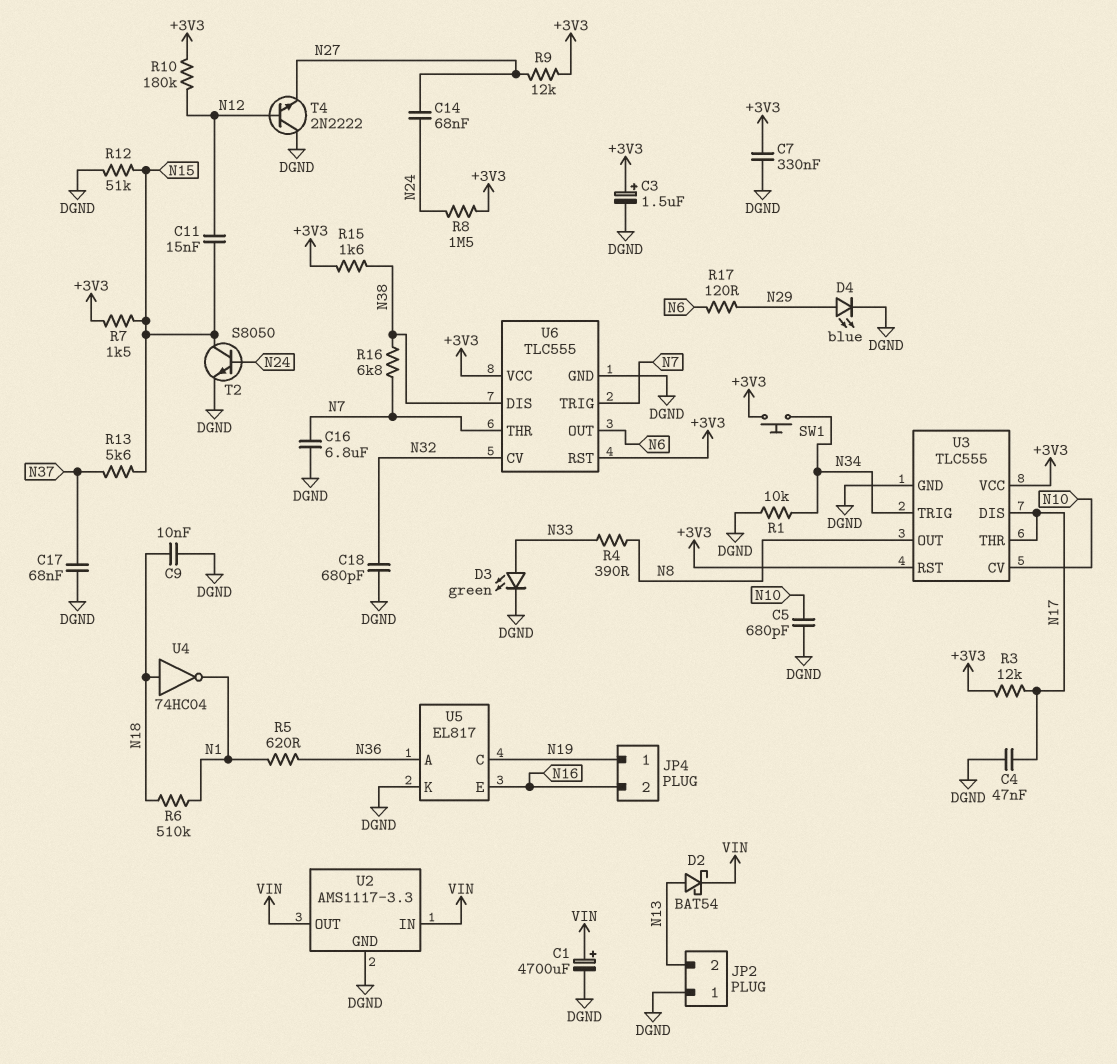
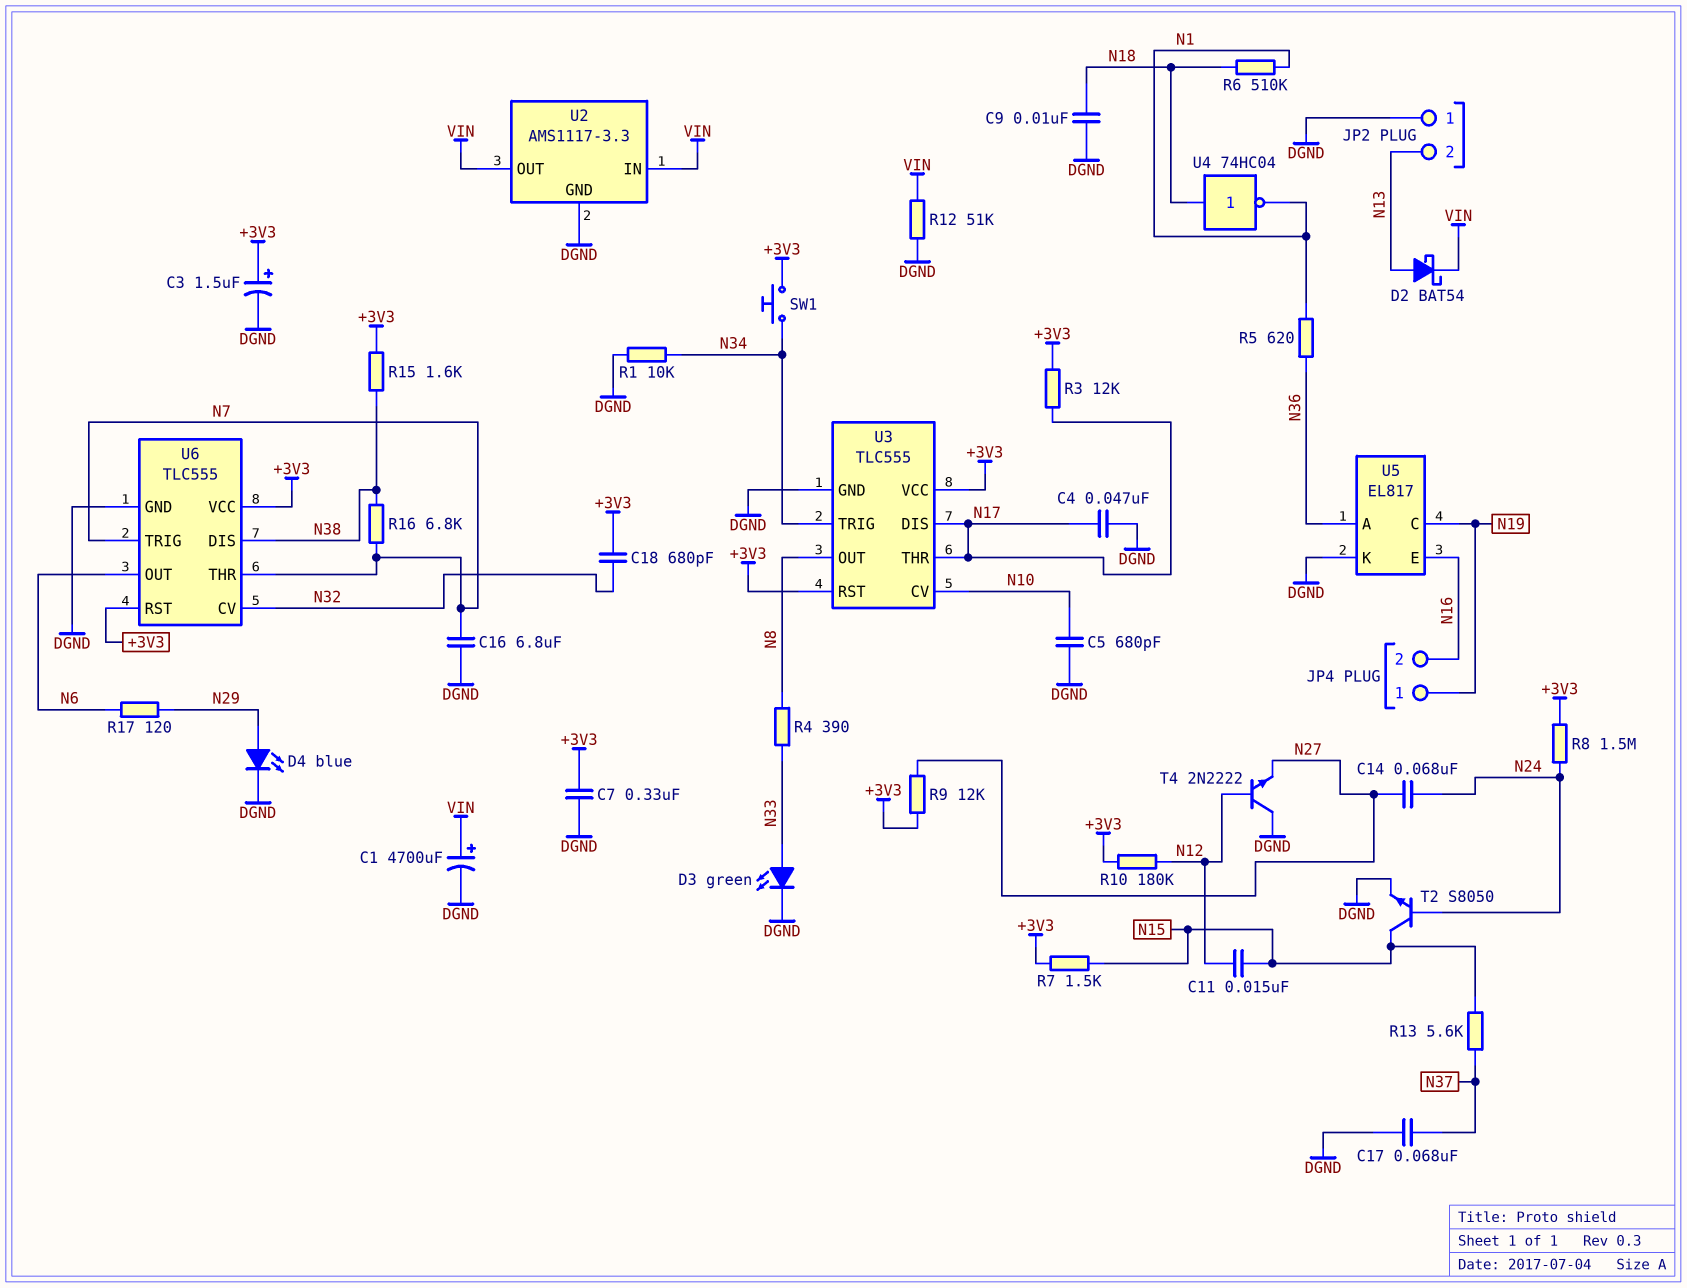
C18: 680pF (DGND, N32) -> 680pF (+3V3, N32)
R12: 51k (DGND, N15) -> 51k (DGND, VIN)

